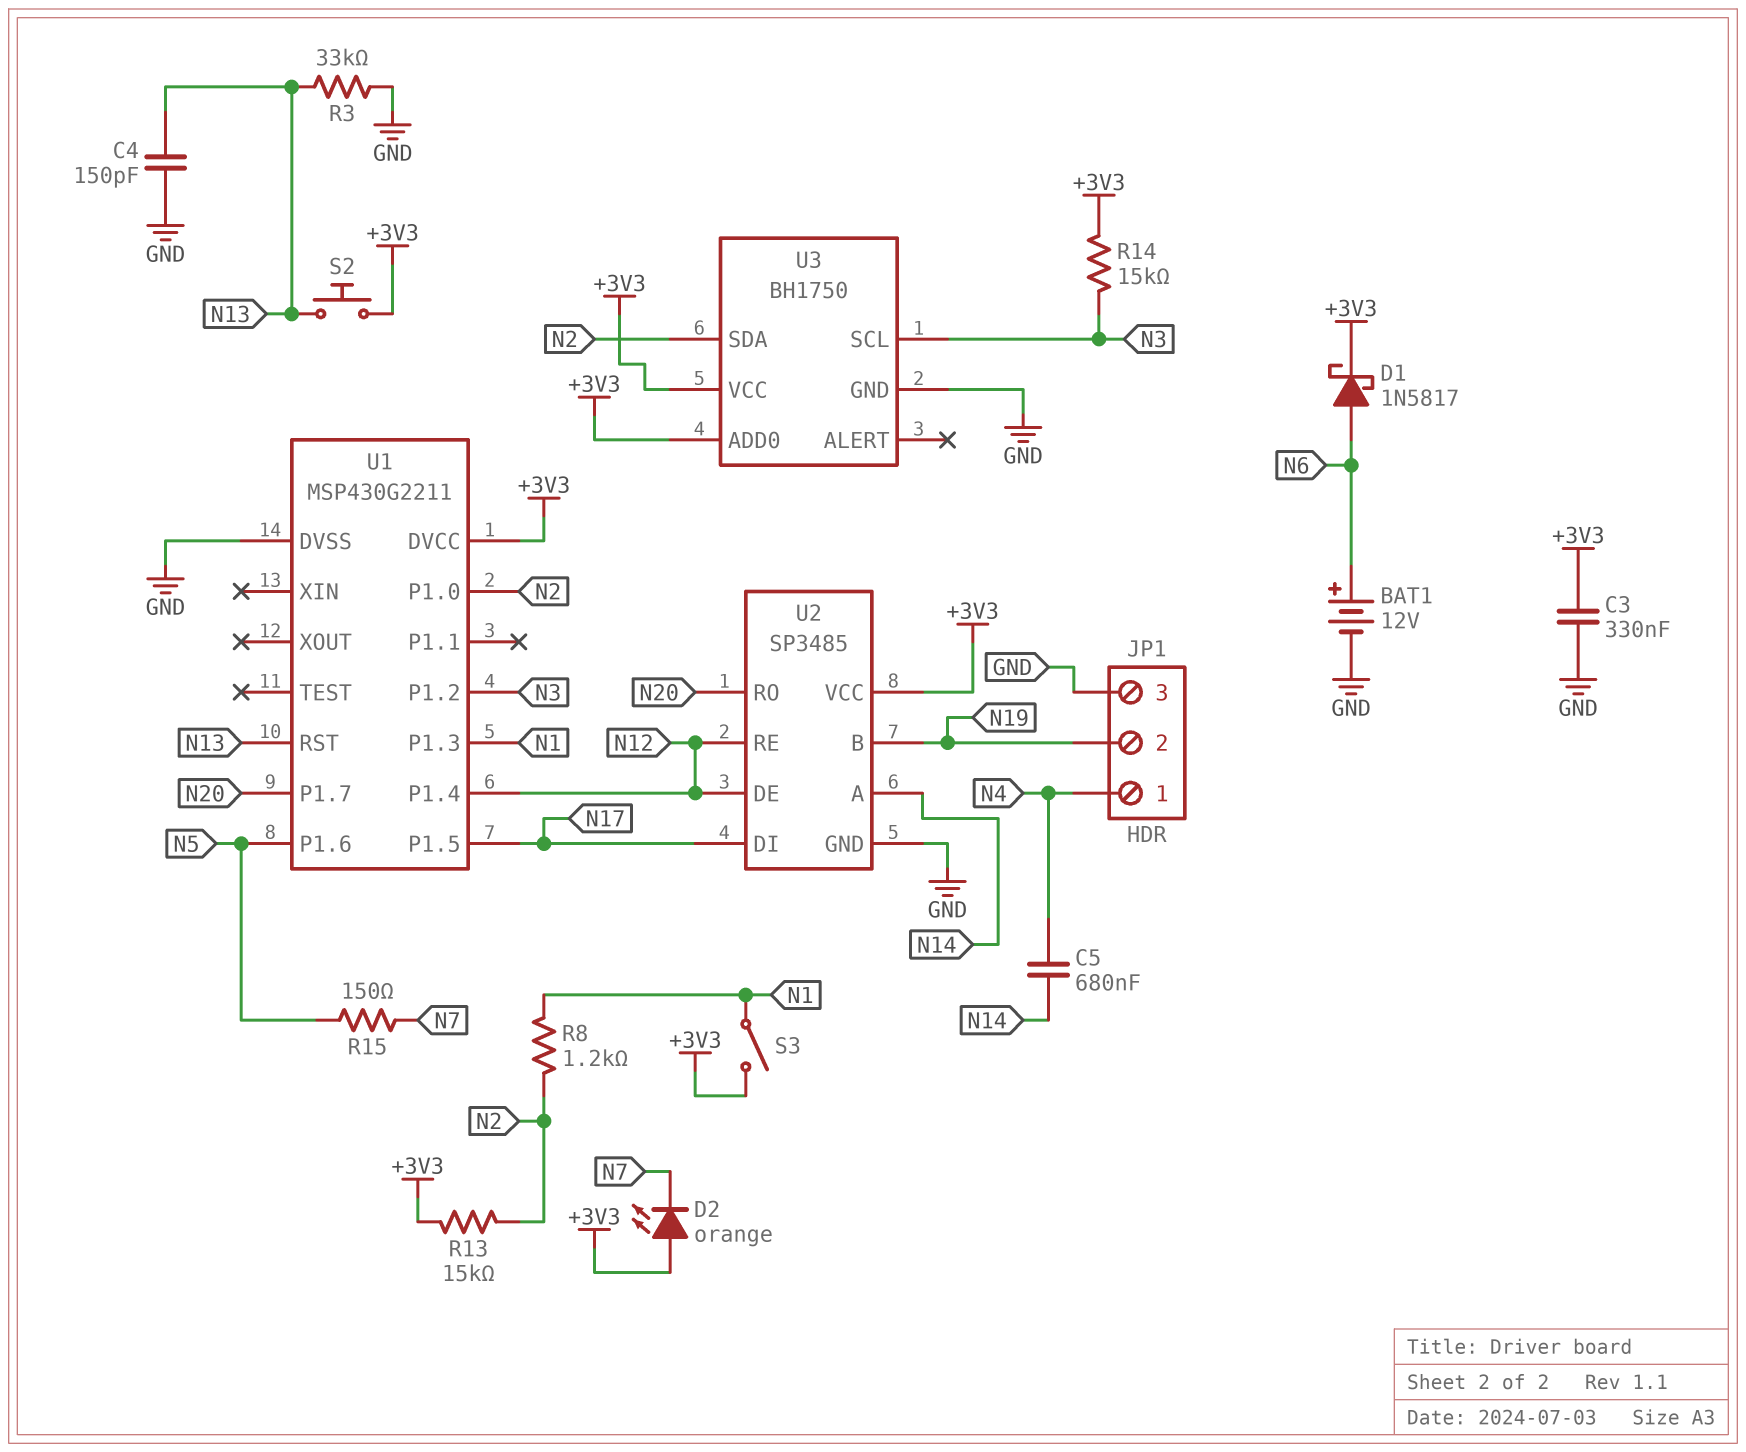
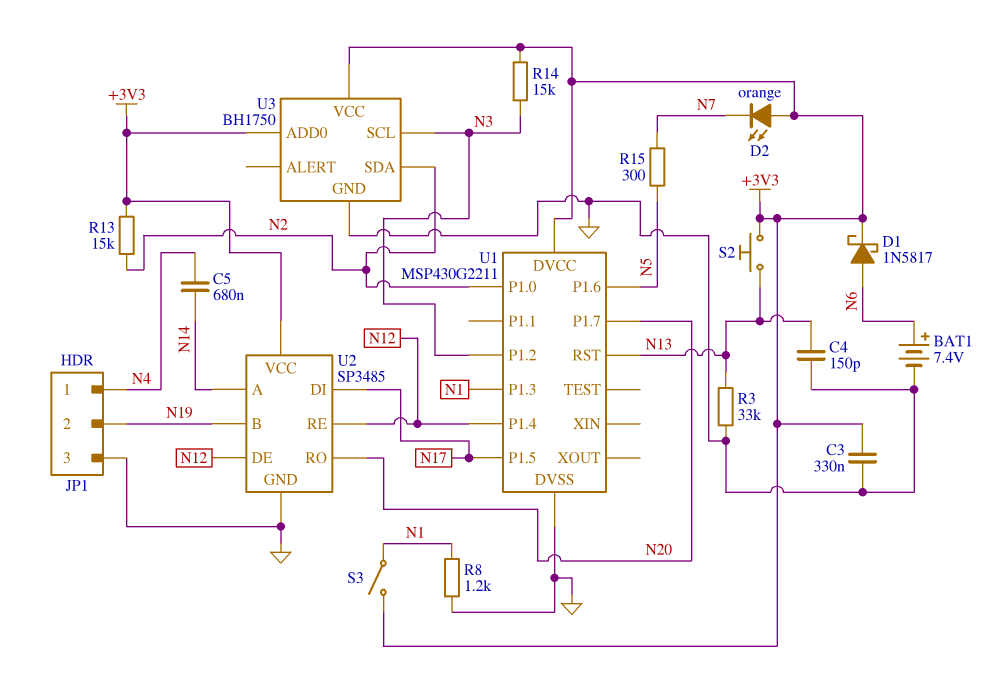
BAT1: 12V (plus N6, minus GND) -> 7.4V (plus N6, minus GND)
R8: 1.2k (N1, N2) -> 1.2k (GND, N1)
R15: 150 (N5, N7) -> 300 (N5, N7)

